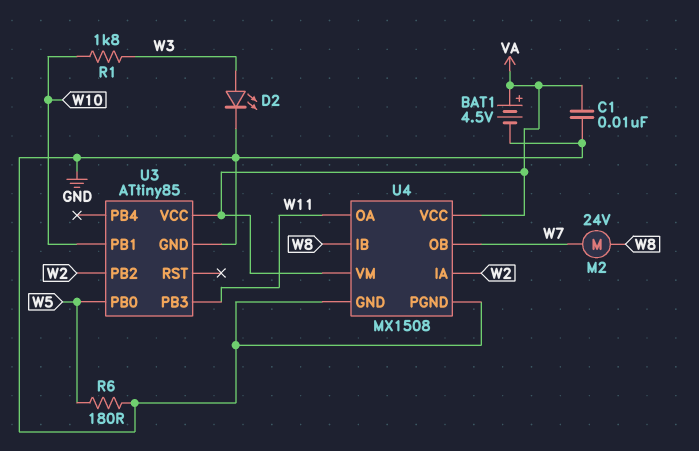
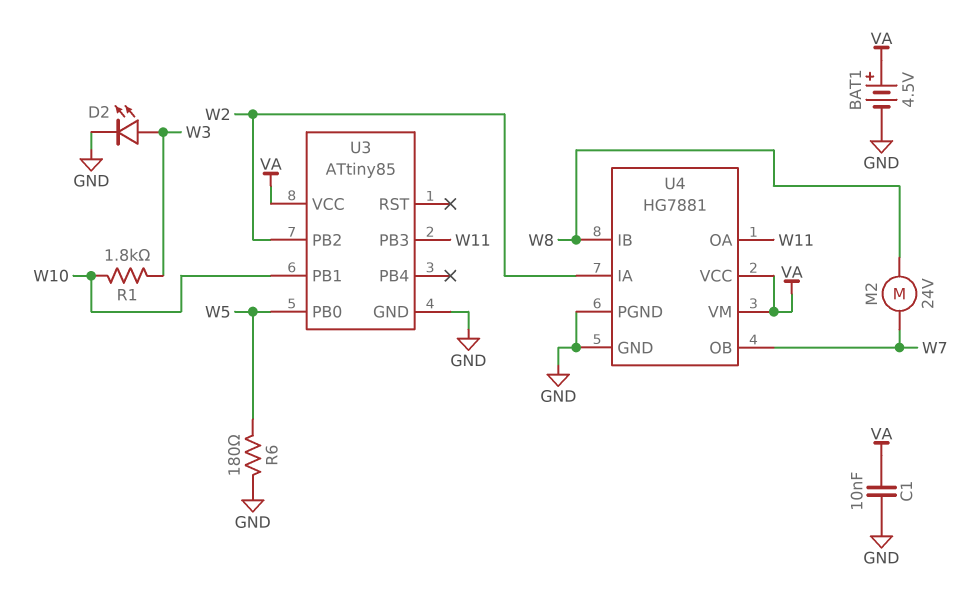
U4: MX1508 -> HG7881

